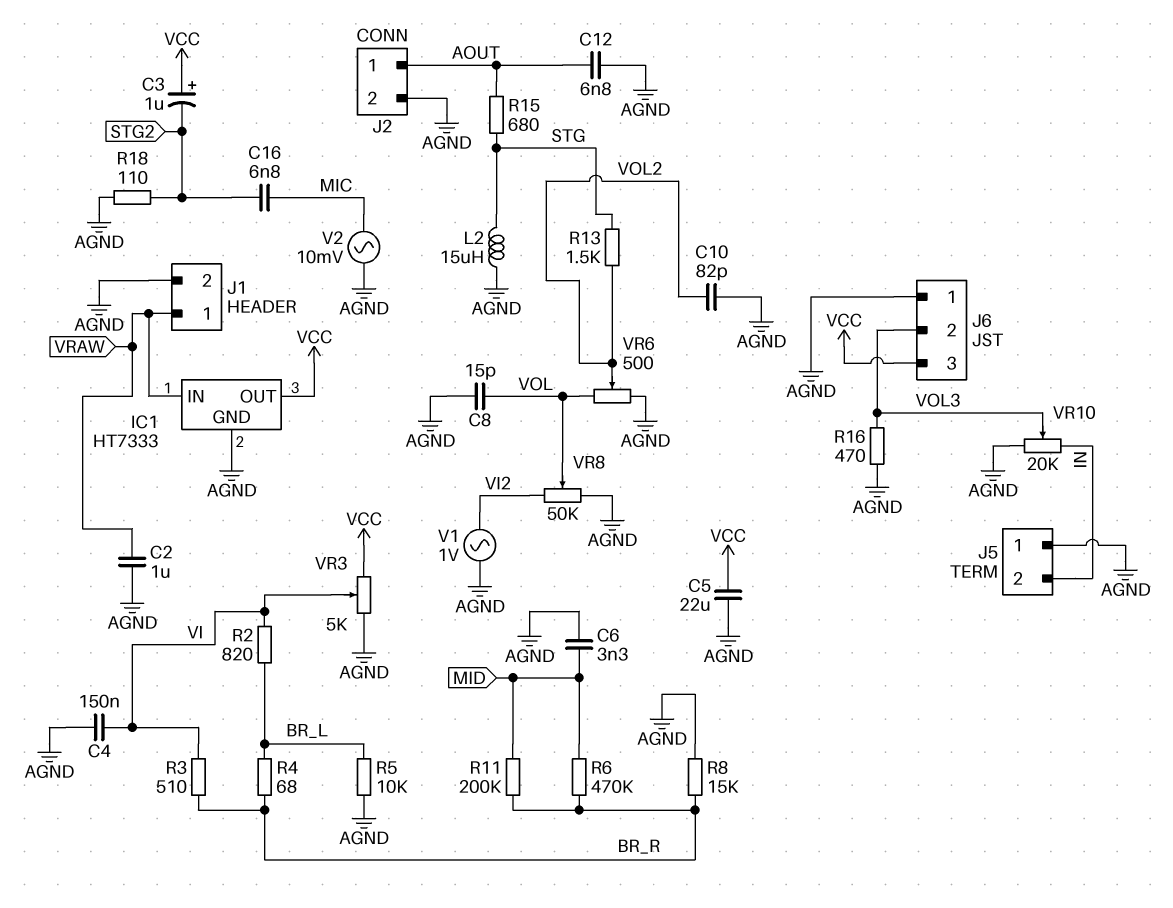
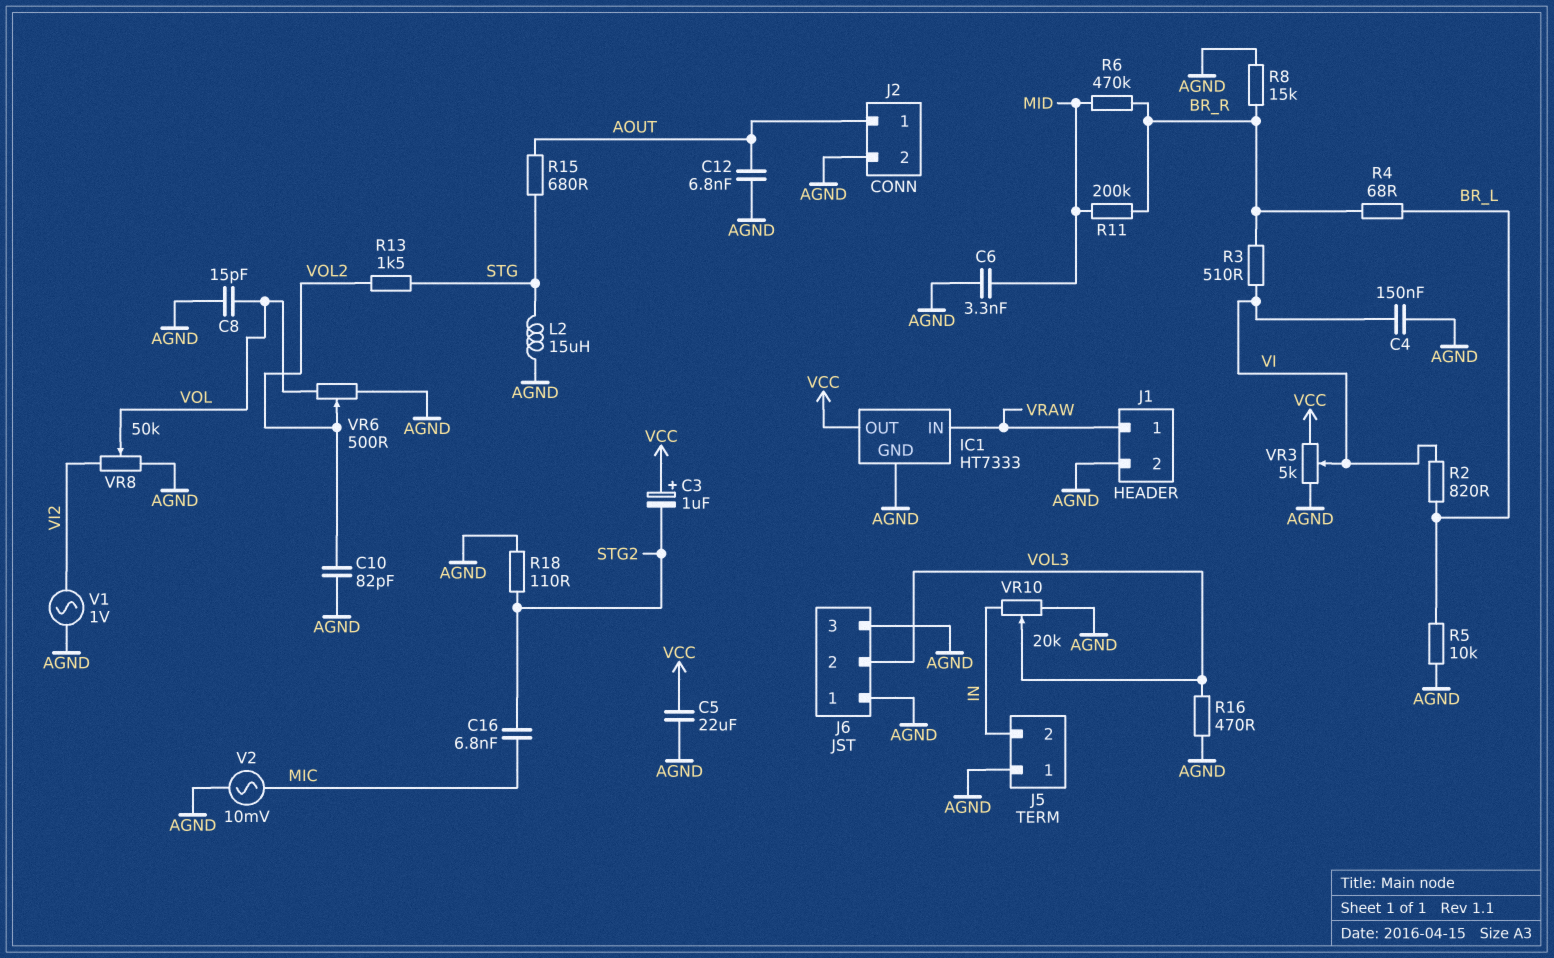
C2: 1uF (AGND, VRAW) -> none
J6 pin 3: VCC -> AGND

